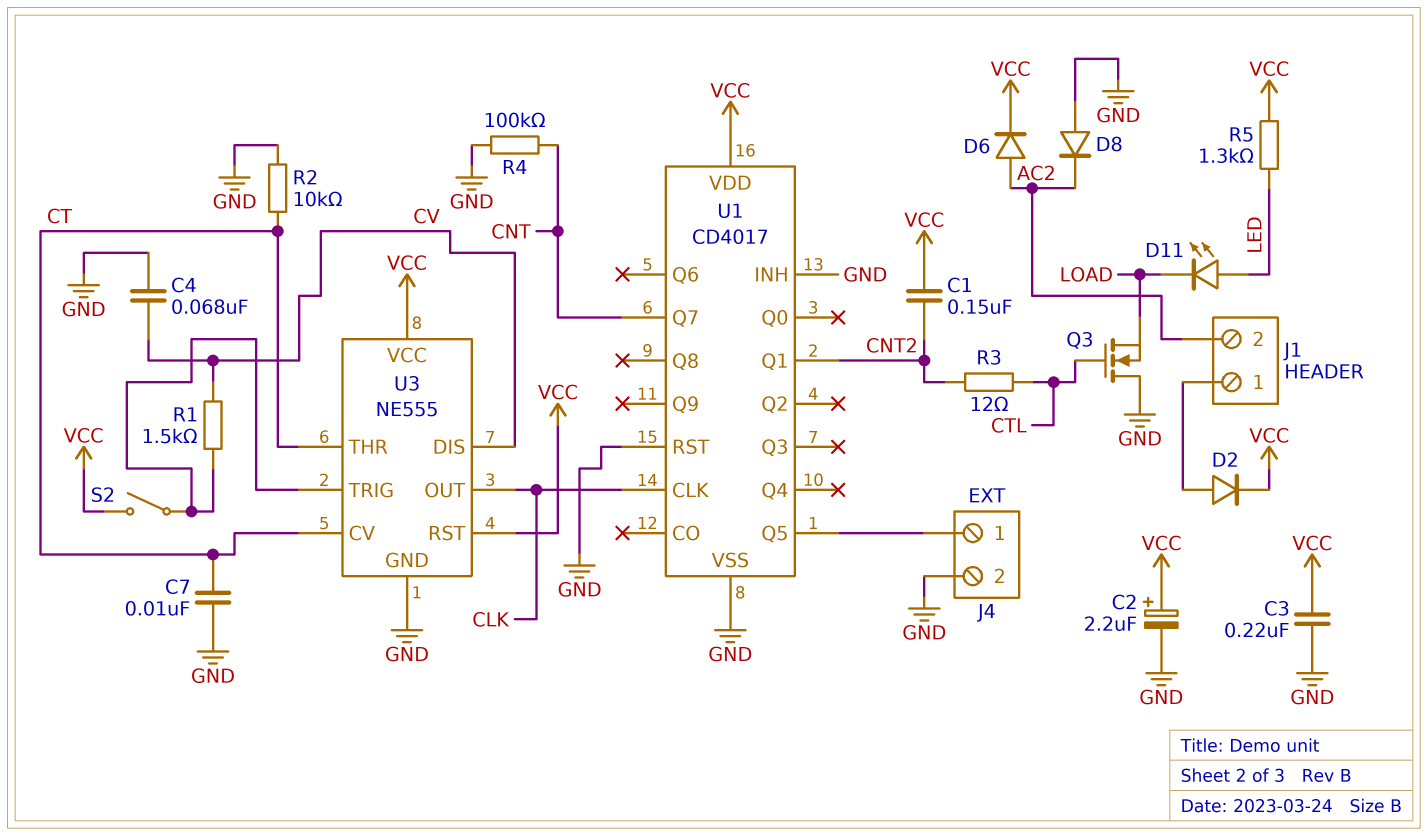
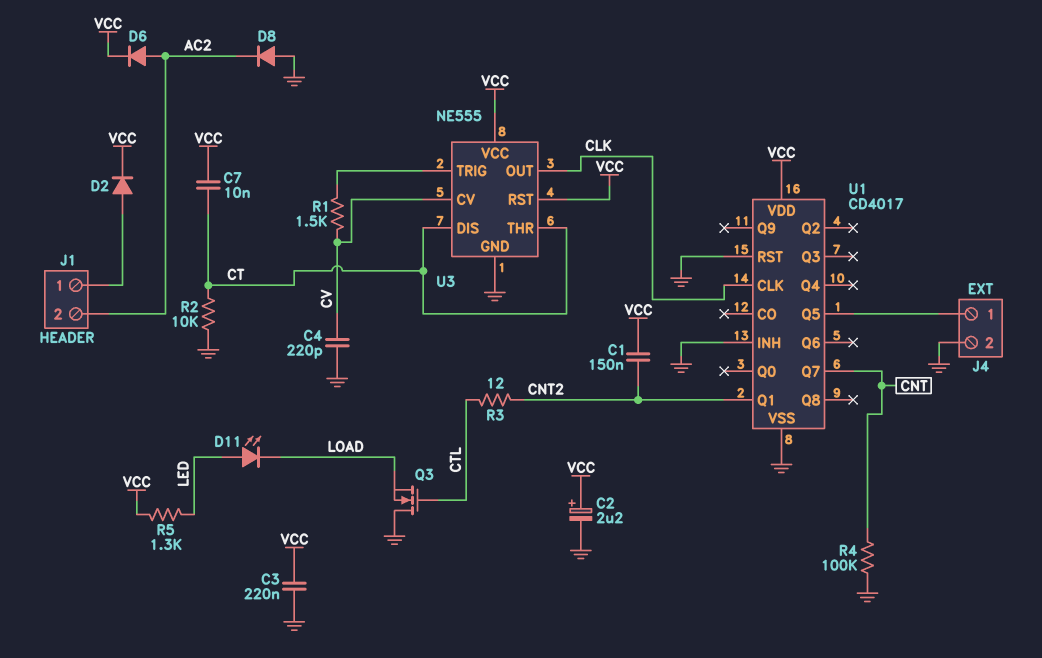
C4: 68nF (CV, GND) -> 220pF (CV, GND)
C7: 10nF (CT, GND) -> 10nF (CT, VCC)
S2: switch (U3/TRIG, VCC) -> none
U3 pin CV: CT -> CV
U3 pin DIS: CV -> CT

